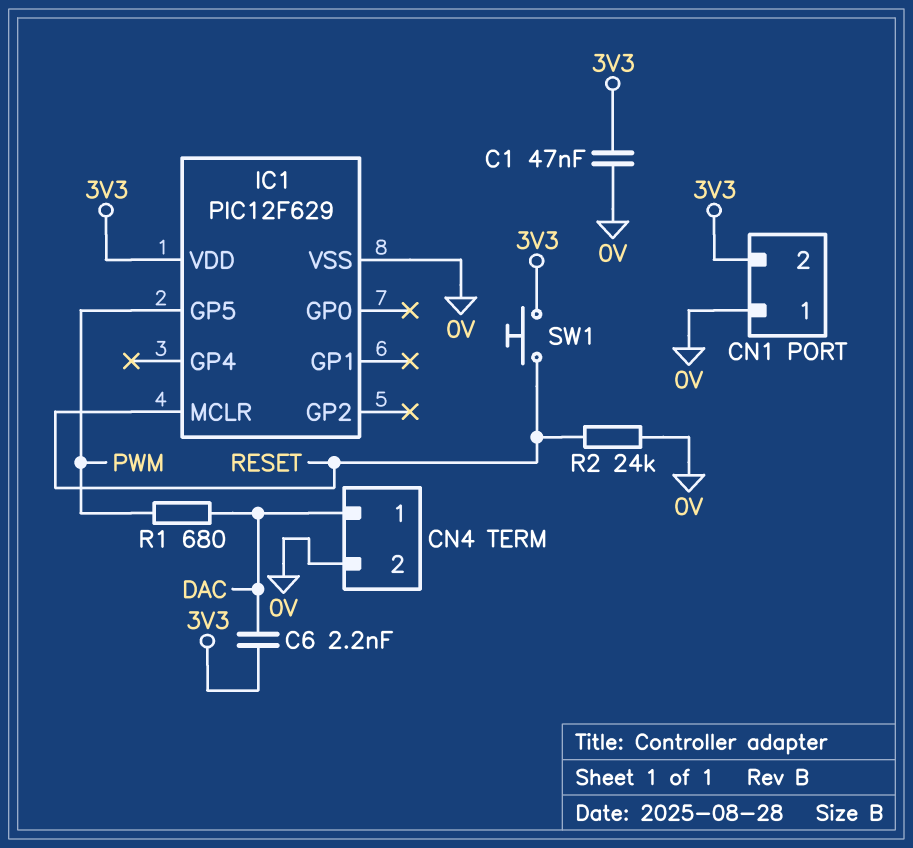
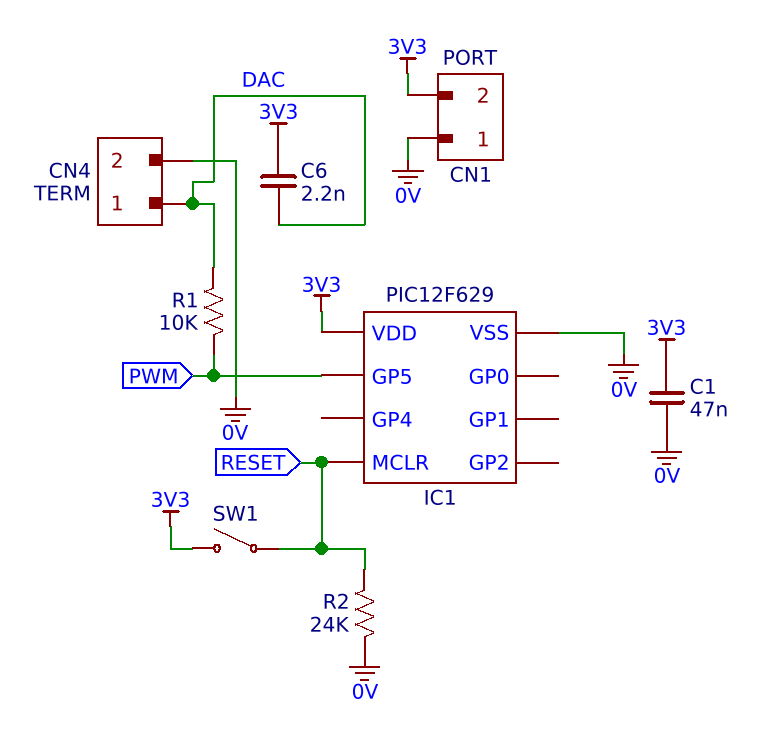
R1: 680 (DAC, PWM) -> 10k (DAC, PWM)
SW1: button (3V3, RESET) -> switch (3V3, RESET)

